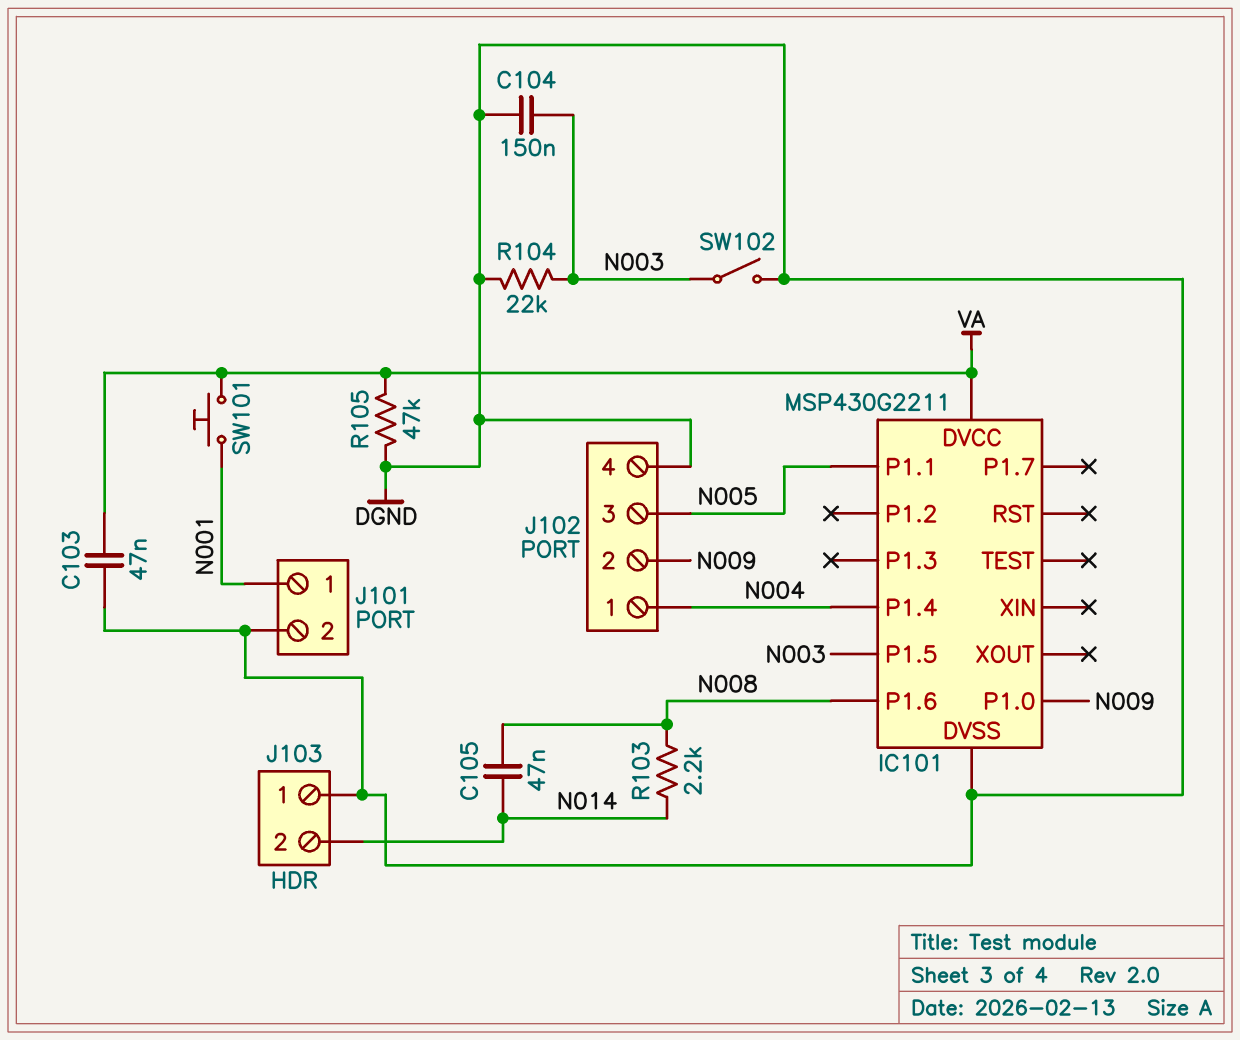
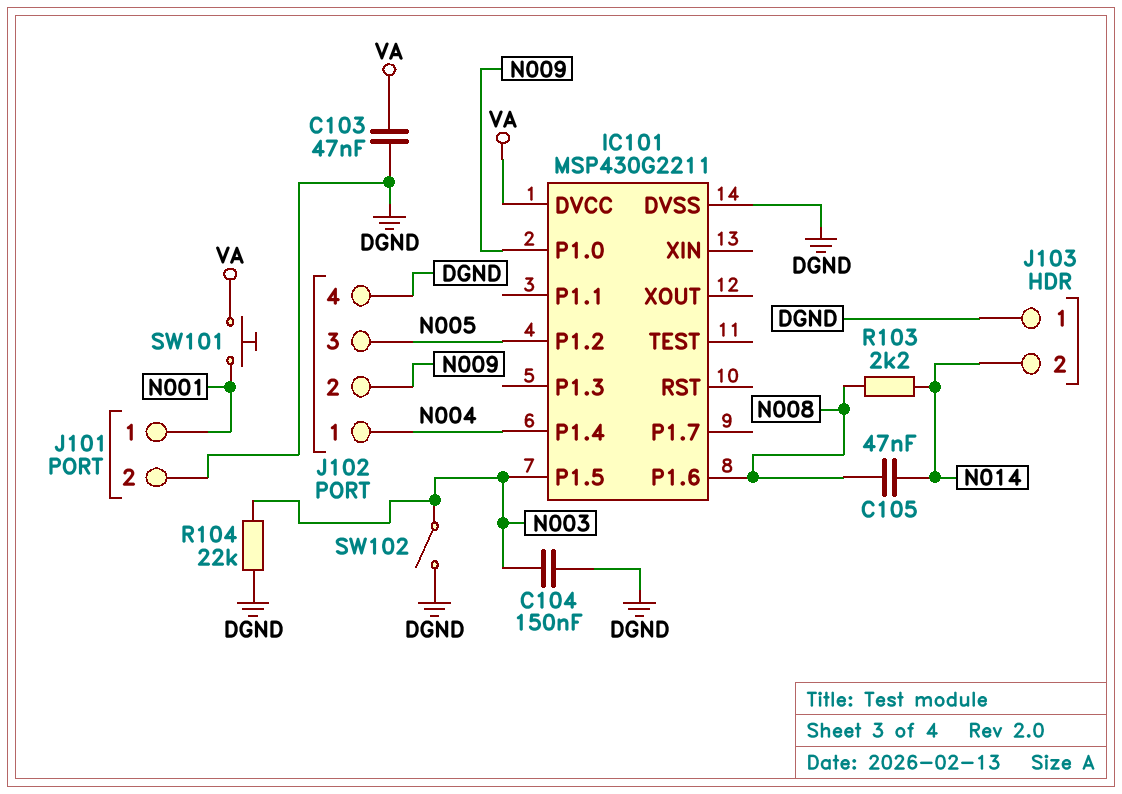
IC101 pin P1.1: N005 -> none
IC101 pin P1.2: none -> N005
R105: 47k (DGND, VA) -> none

